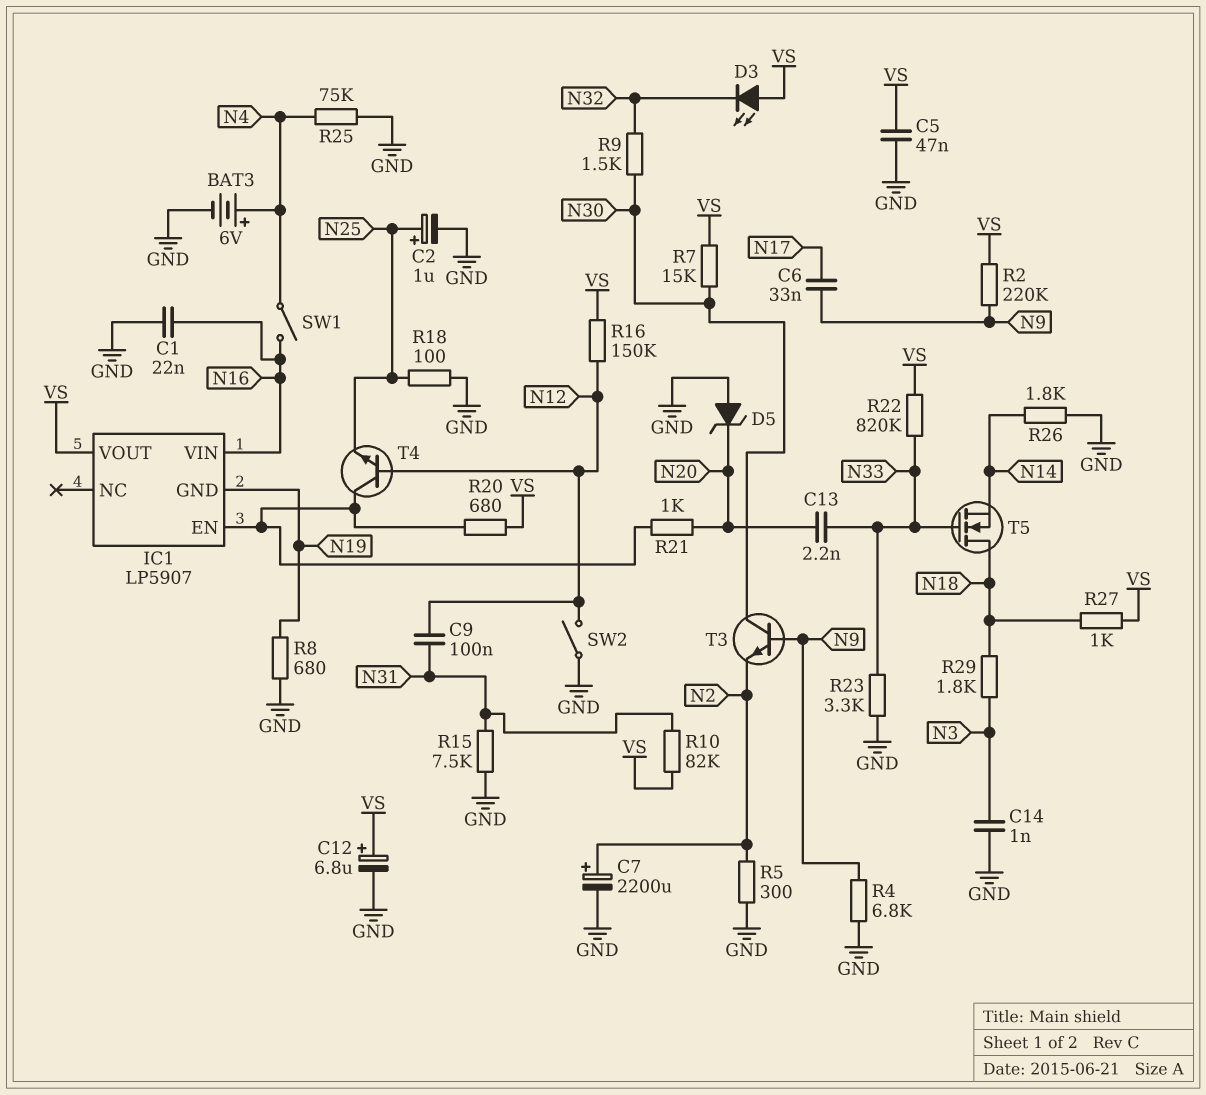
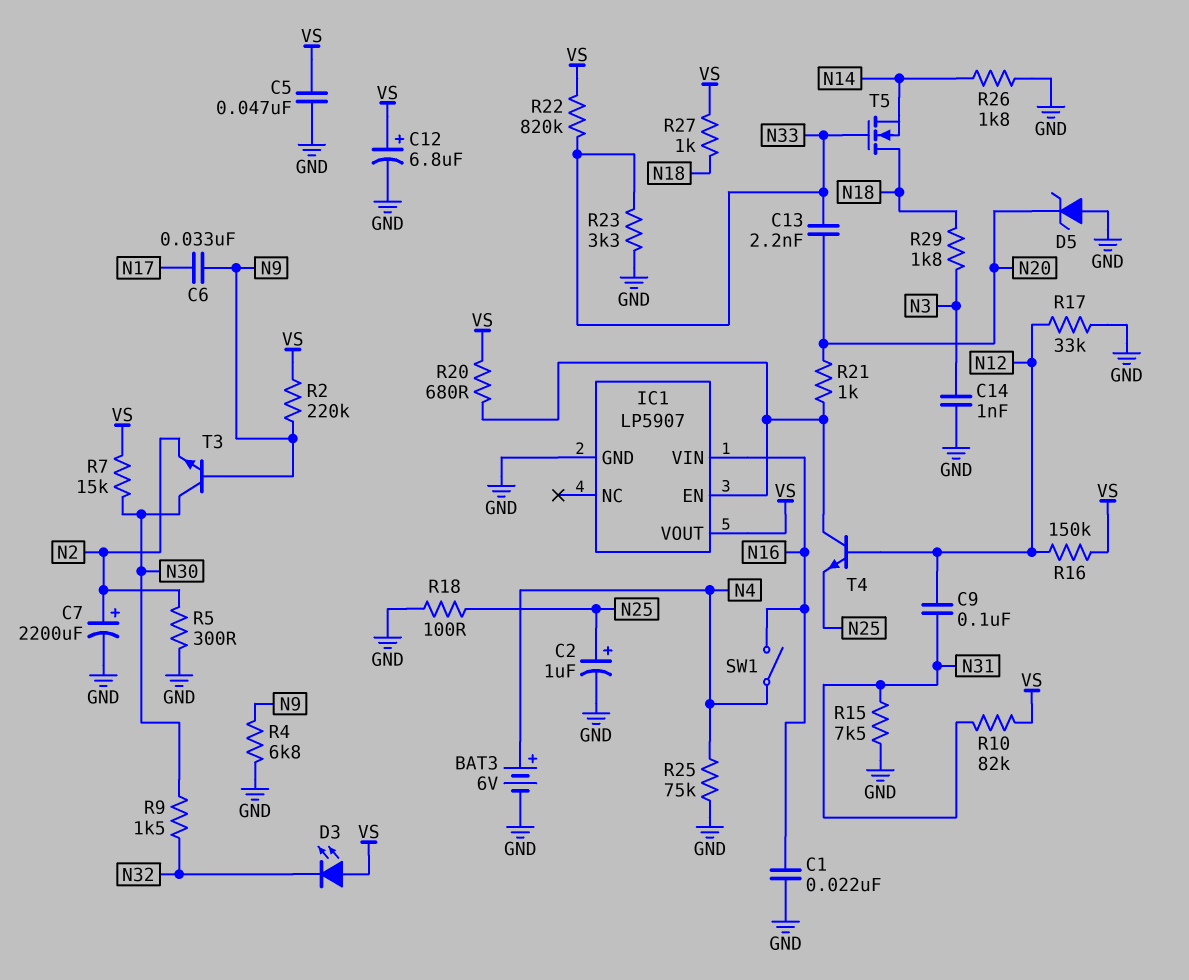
IC1 pin GND: N19 -> GND
R8: 680 (GND, N19) -> none
R17: none -> 33k (GND, N12)
SW2: switch (GND, N12) -> none

